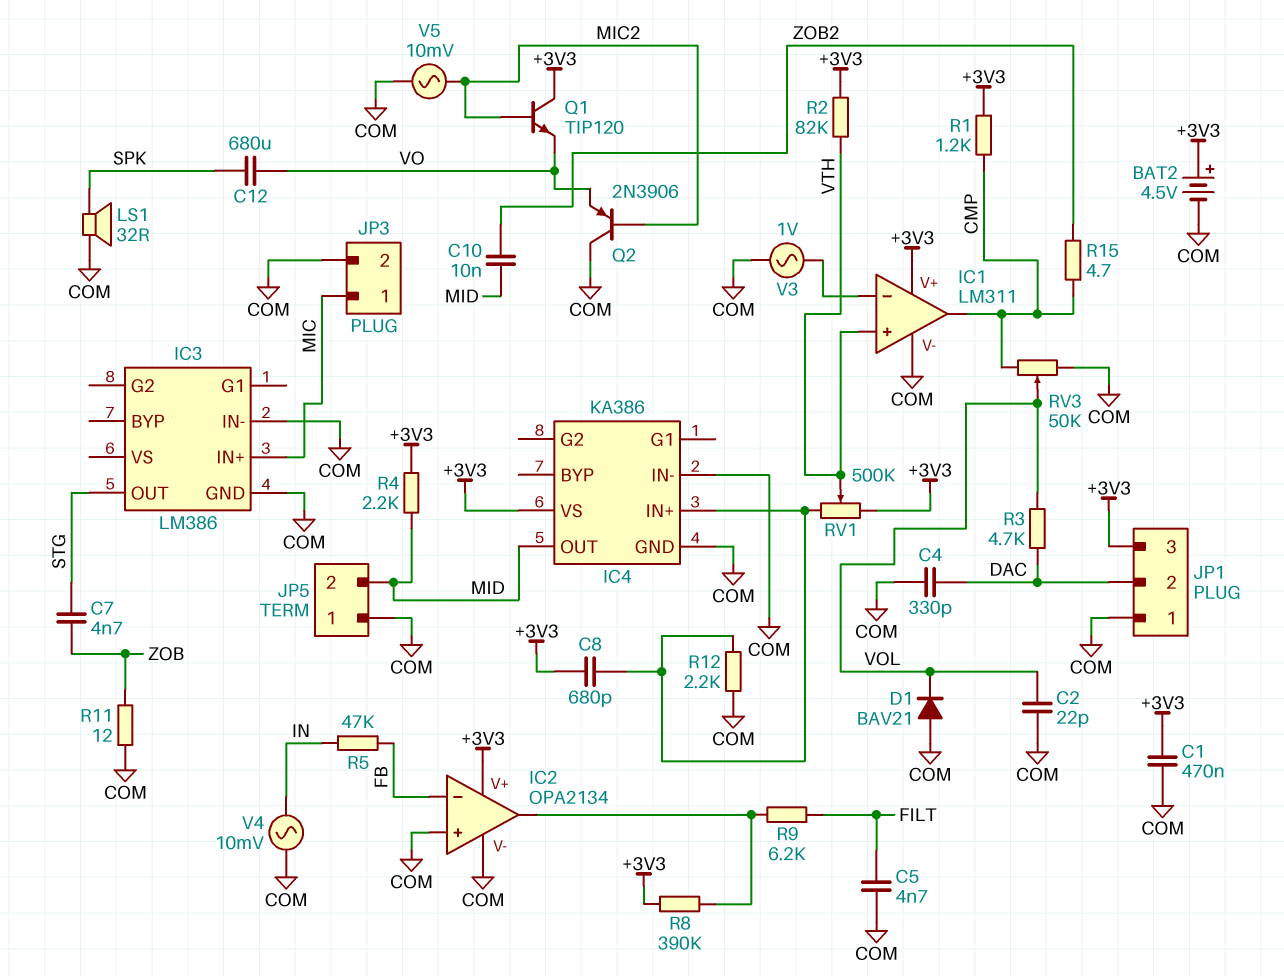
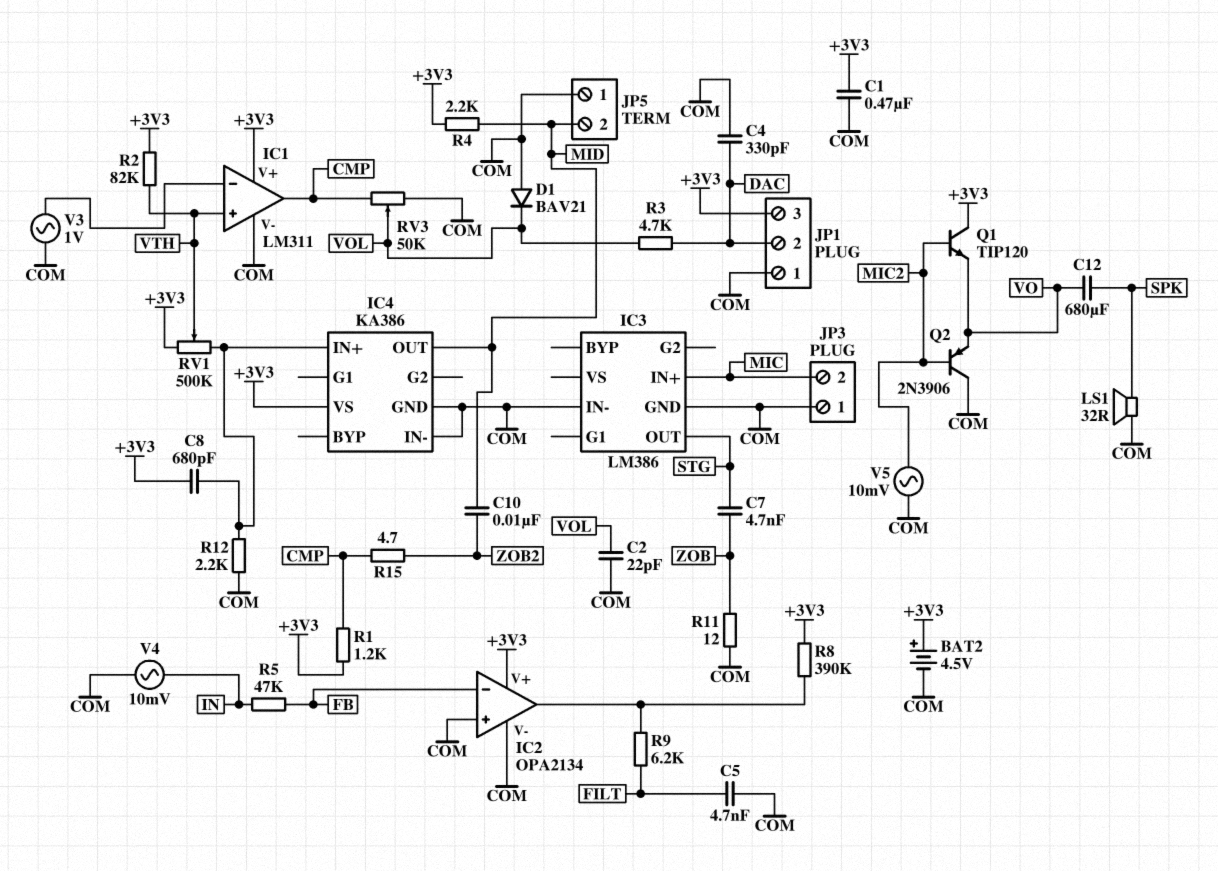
JP3 pin 1: MIC -> COM
JP3 pin 2: COM -> MIC

